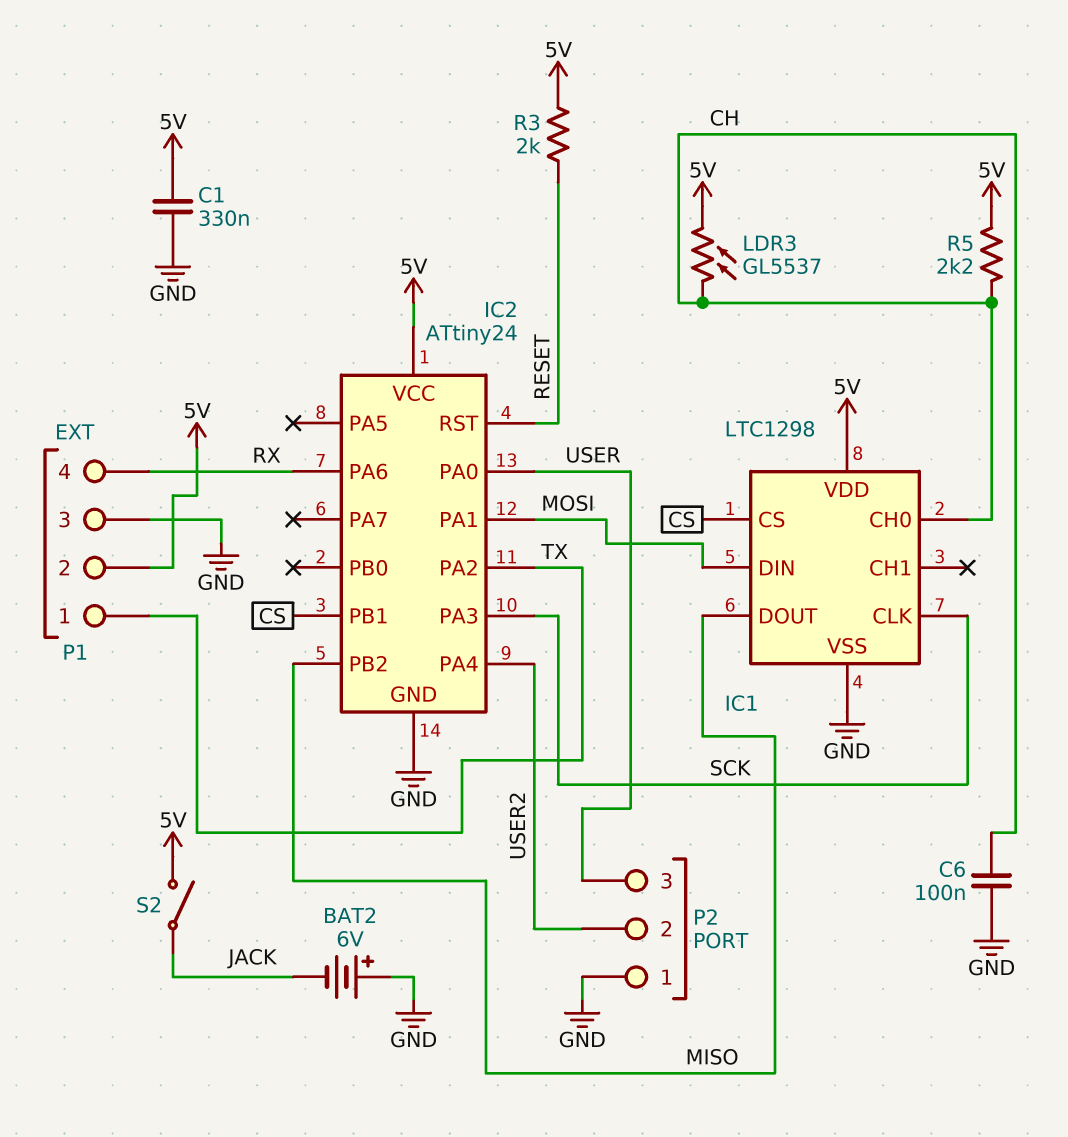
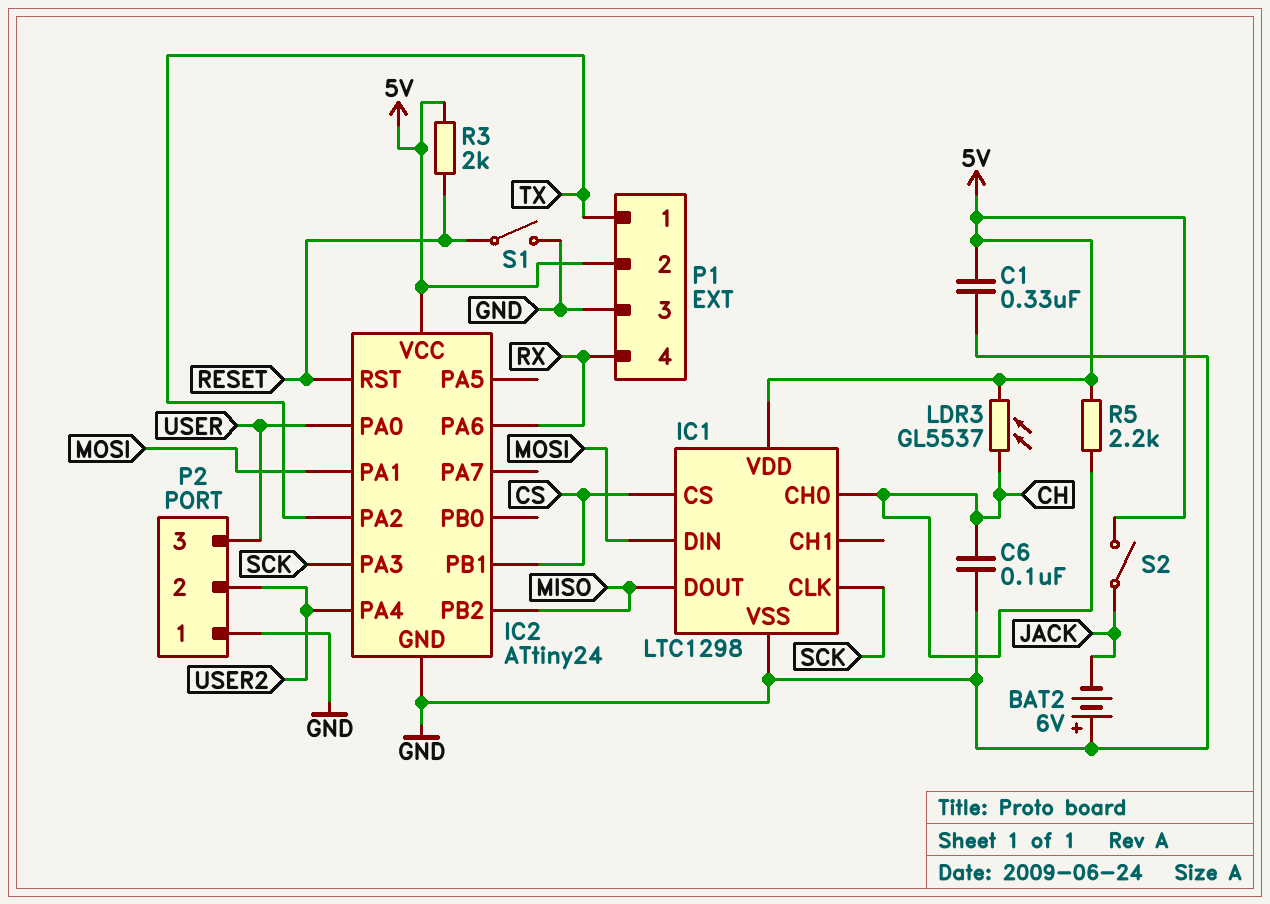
S1: none -> switch (GND, RESET)

